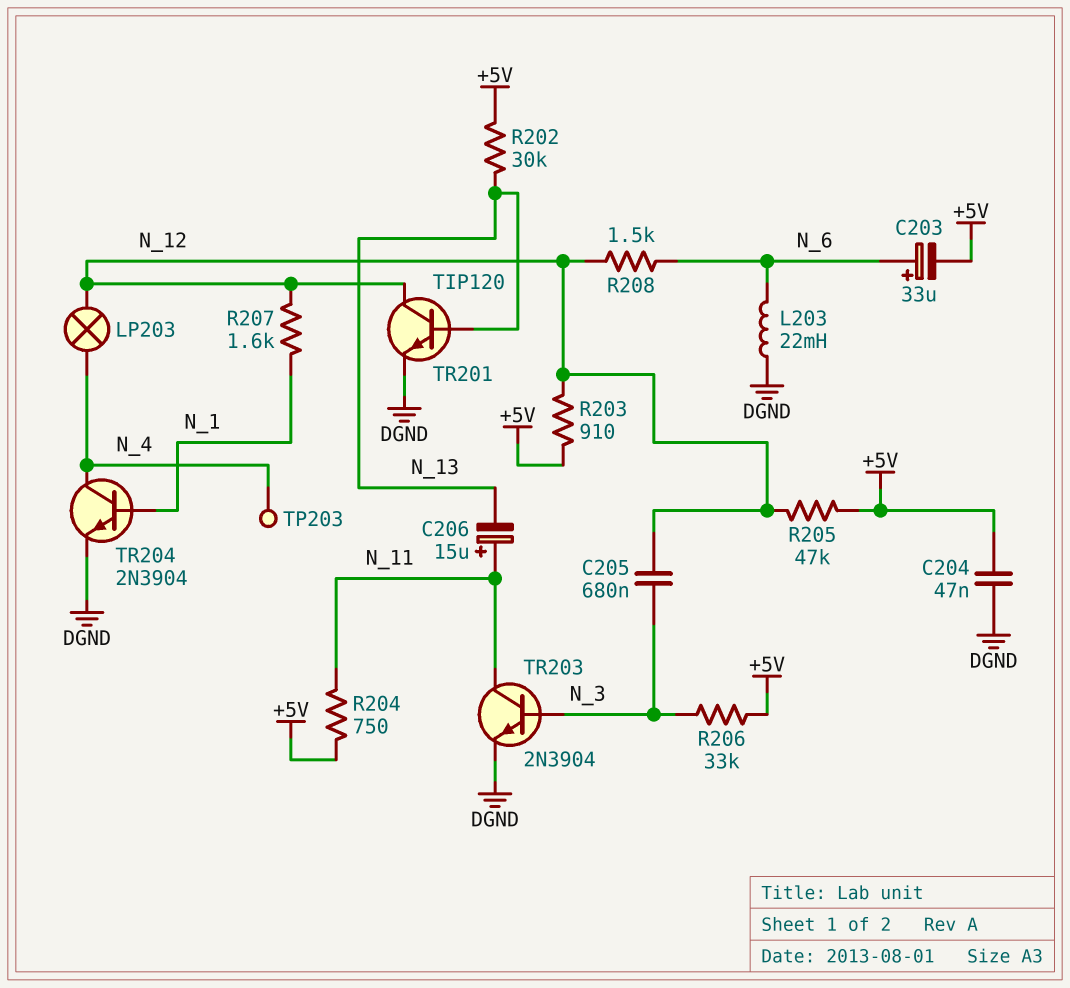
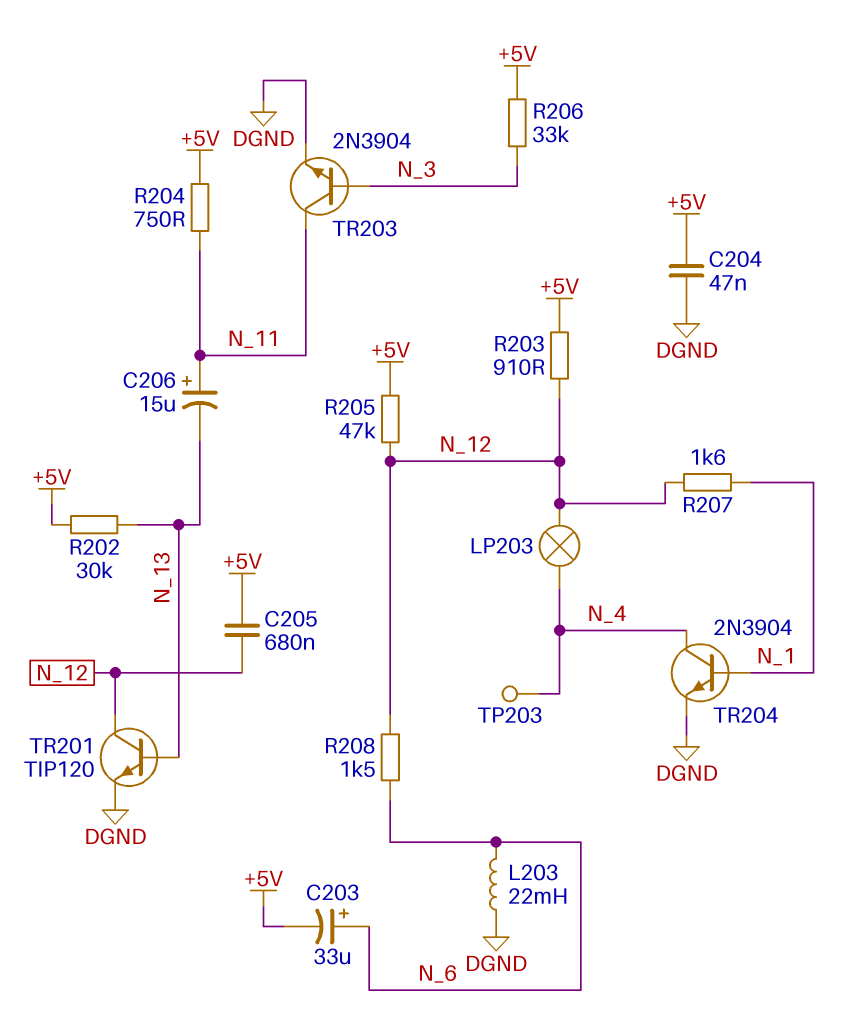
C205: 680nF (N_3, N_12) -> 680nF (+5V, N_12)

